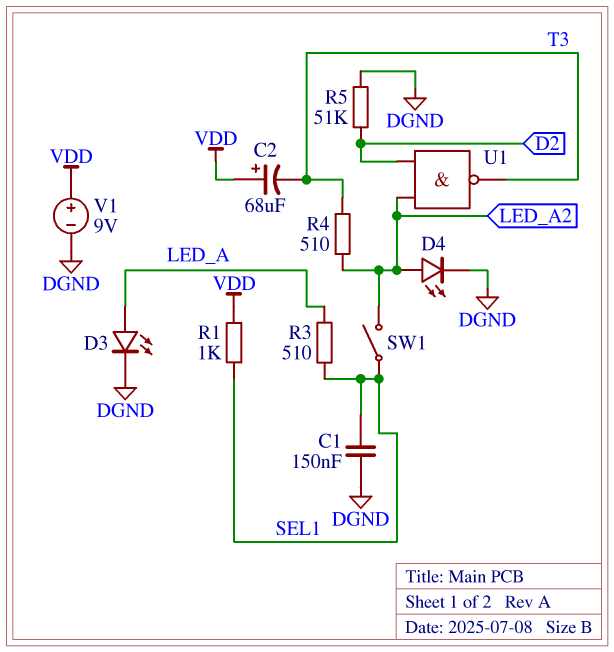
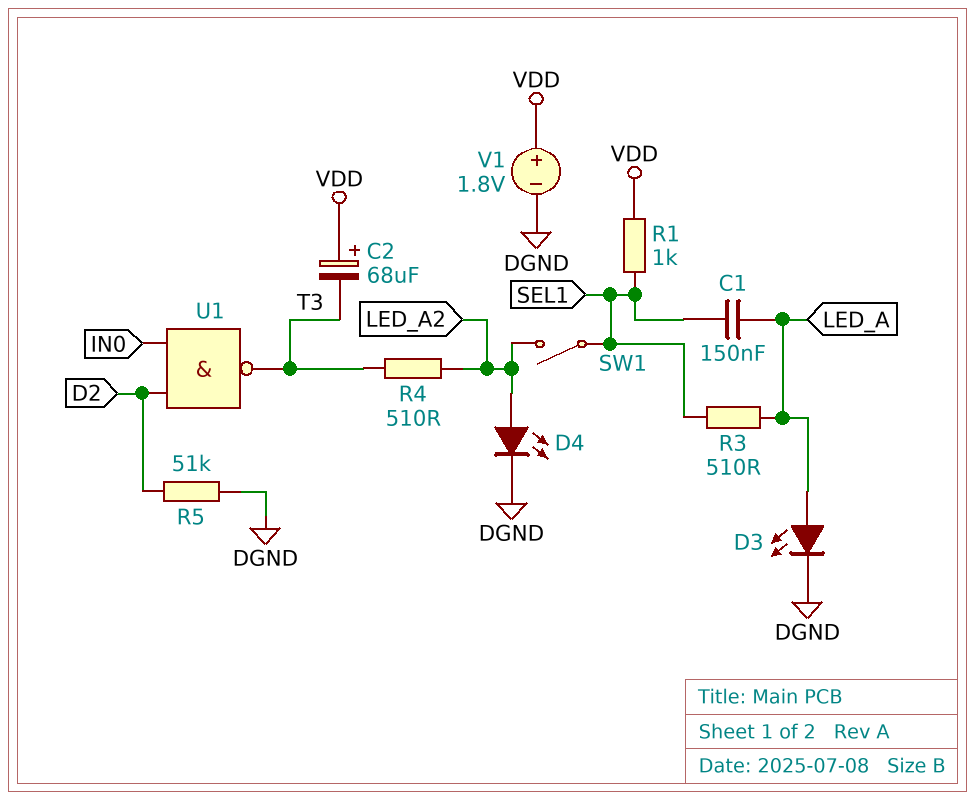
C1: 150nF (DGND, SEL1) -> 150nF (LED_A, SEL1)
U1: NAND (in D2, in LED_A2, out T3) -> NAND (in D2, in IN0, out T3)
V1: 9V (plus VDD, minus DGND) -> 1.8V (plus VDD, minus DGND)

